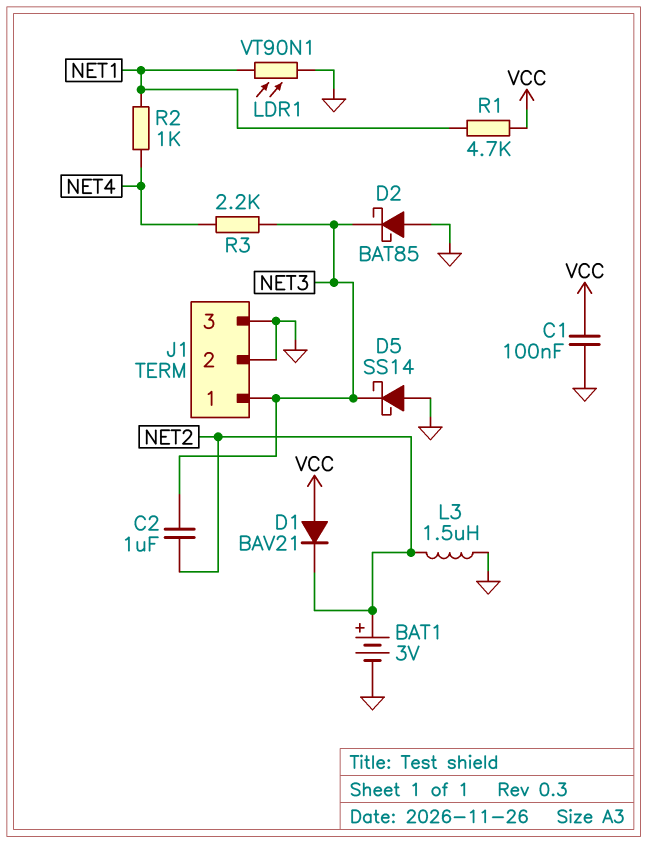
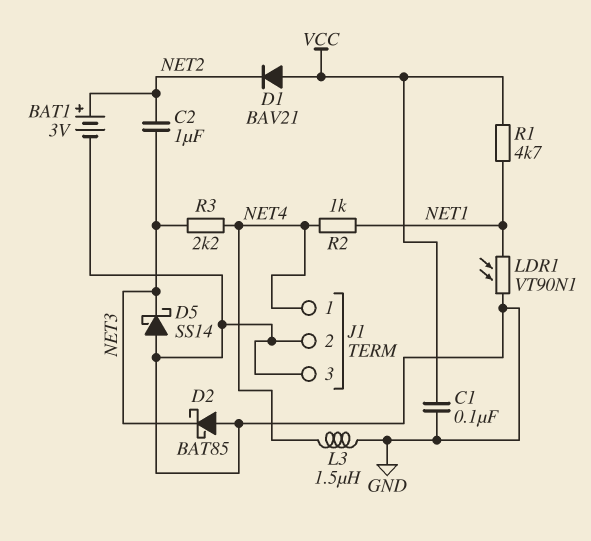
J1 pin 1: NET3 -> NET4
L3: 1.5uH (GND, NET2) -> 1.5uH (GND, NET4)

